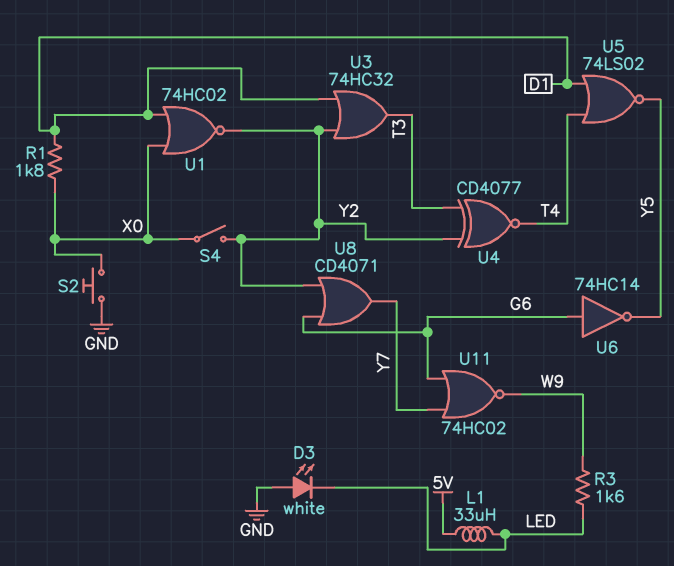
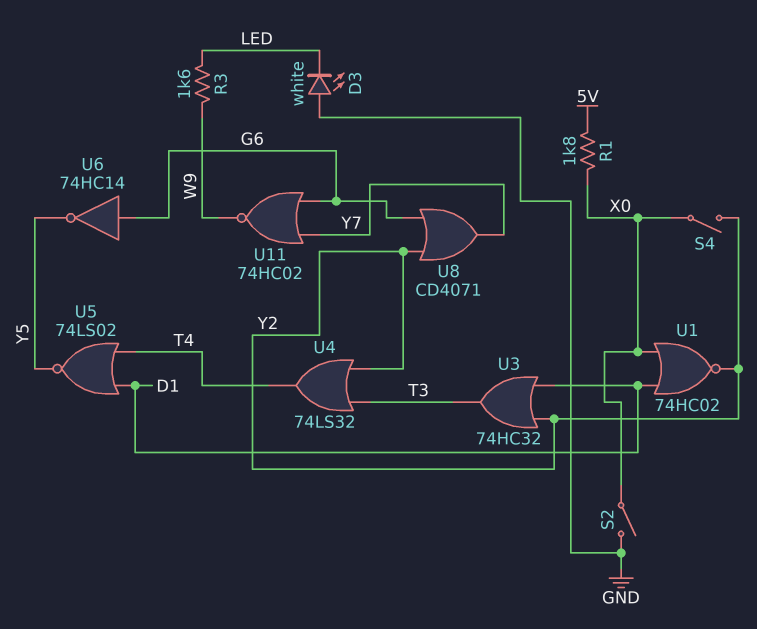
L1: 33uH (5V, LED) -> none
R1: 1.8k (D1, X0) -> 1.8k (5V, X0)
S2: button (GND, X0) -> switch (GND, X0)
U4: XNOR CD4077 (in T3, in Y2, out T4) -> OR 74LS32 (in T3, in Y2, out T4)

